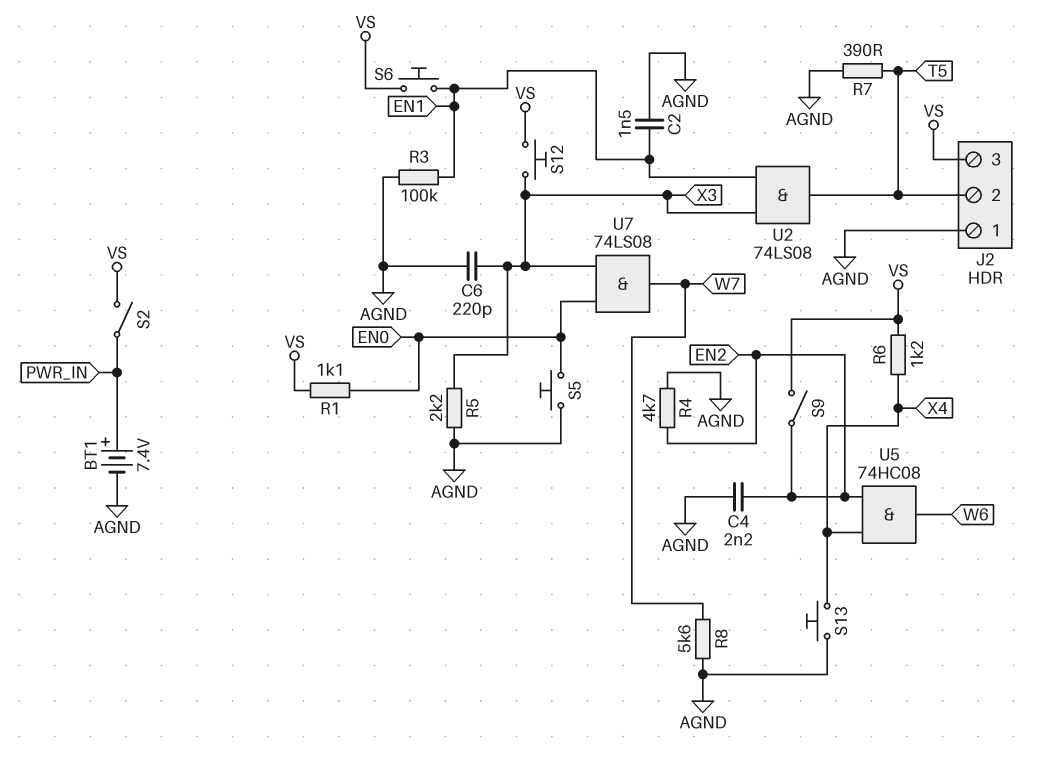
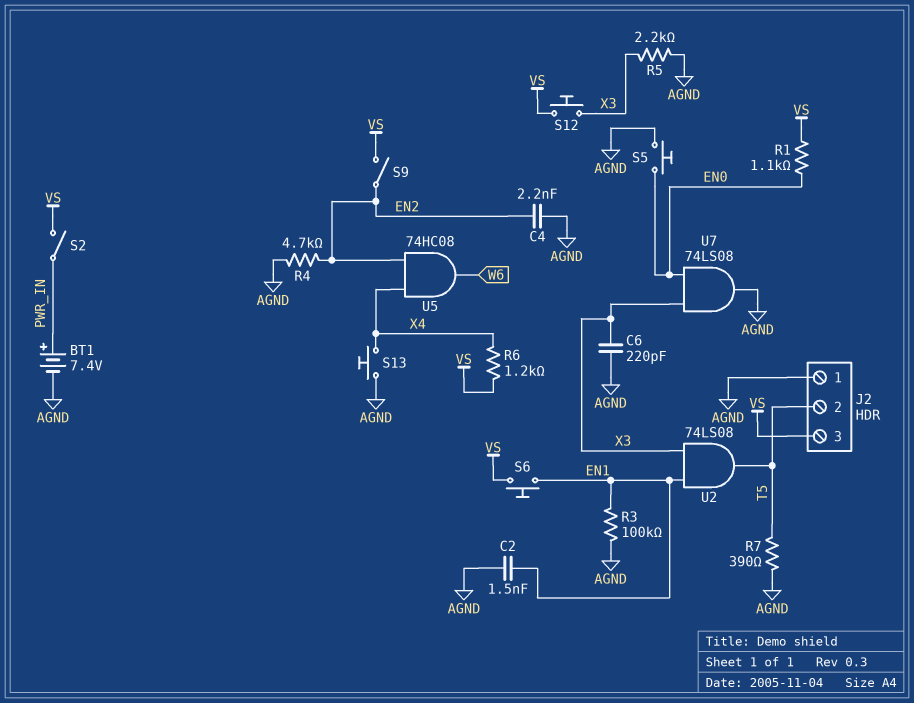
R8: 5.6k (AGND, W7) -> none
U7: AND 74LS08 (in EN0, in X3, out W7) -> AND 74LS08 (in EN0, in X3, out AGND)

